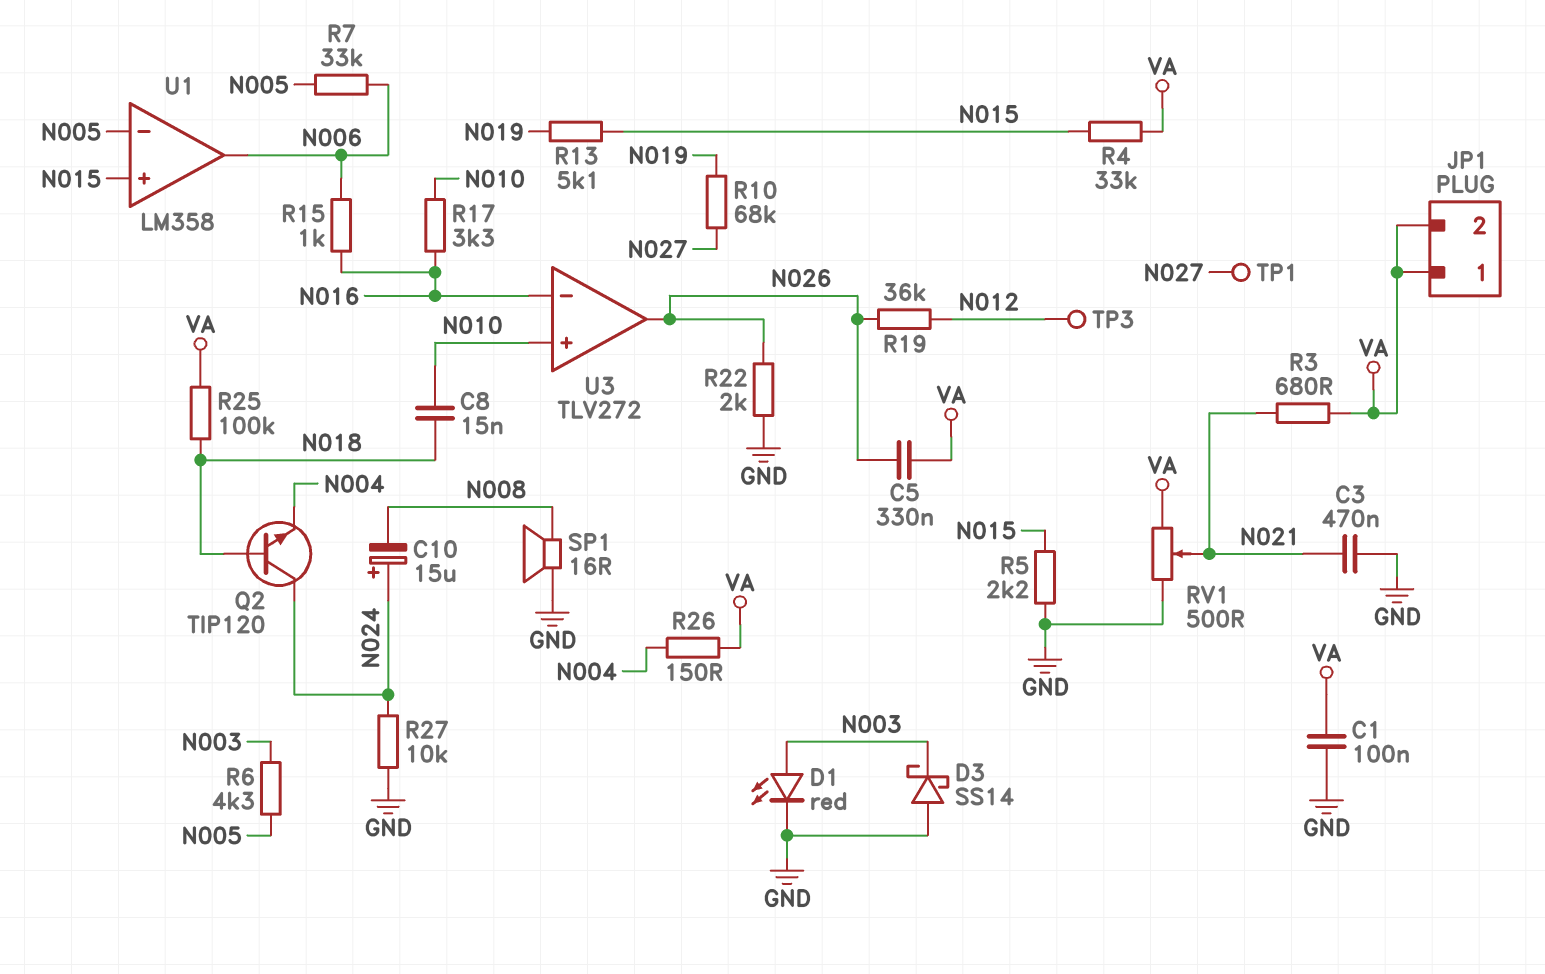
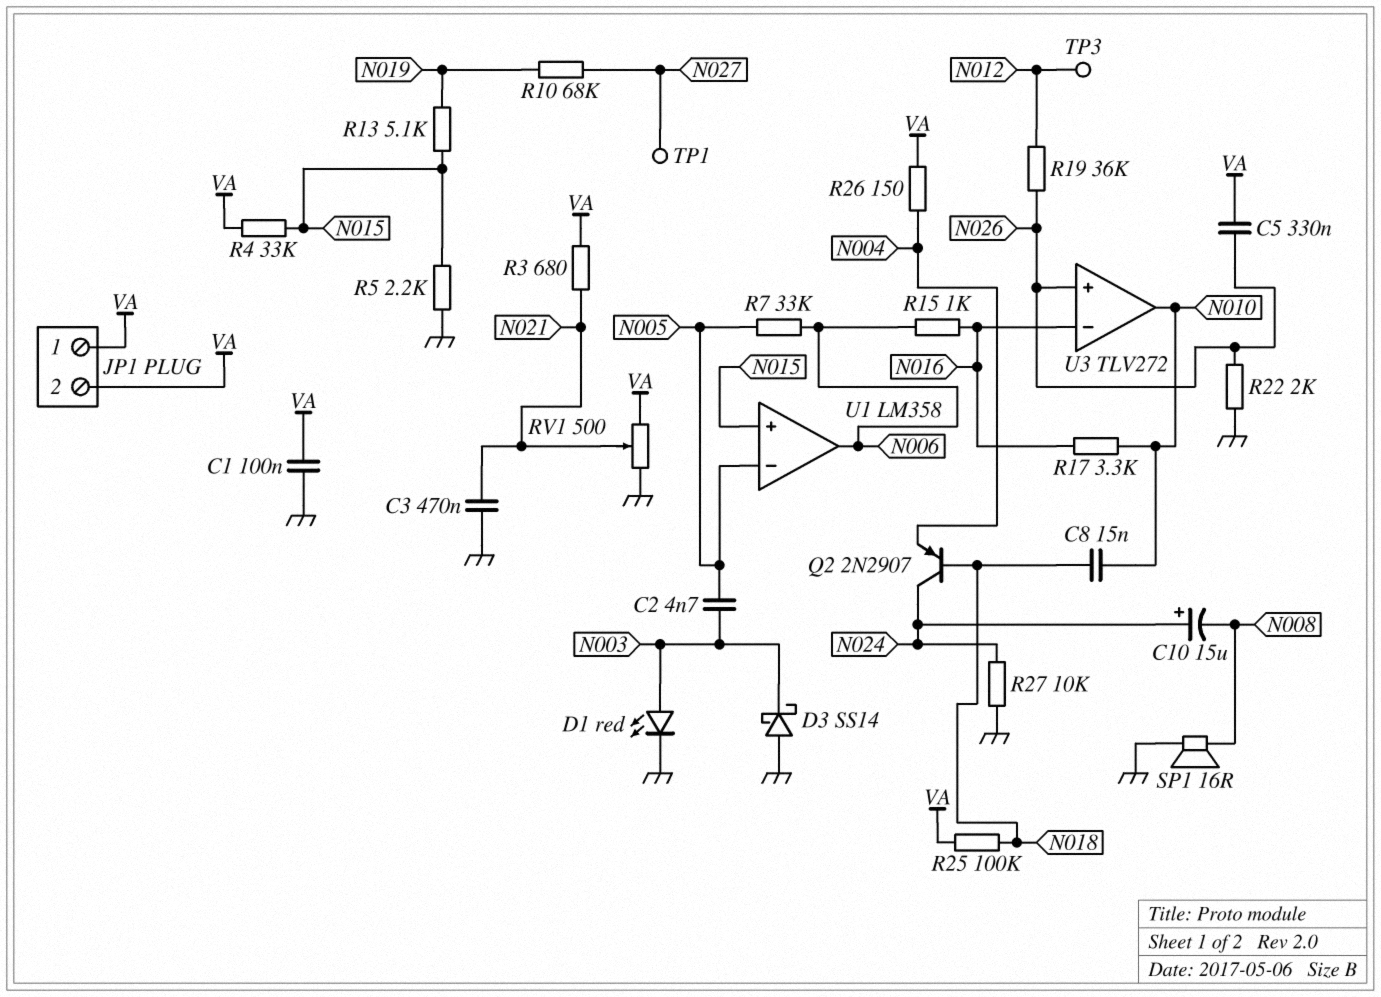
C2: none -> 4.7nF (N003, N005)
Q2: NPN TIP120 (B N018, C N024, E N004) -> PNP 2N2907 (B N018, C N024, E N004)
R6: 4.3k (N003, N005) -> none
U3 pin in+: N010 -> N026
U3 pin out: N026 -> N010

